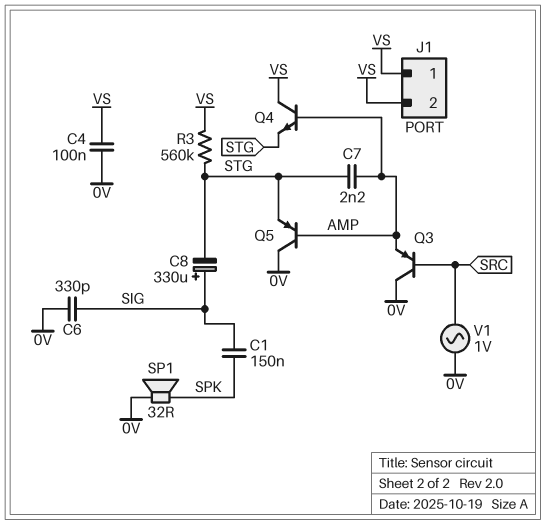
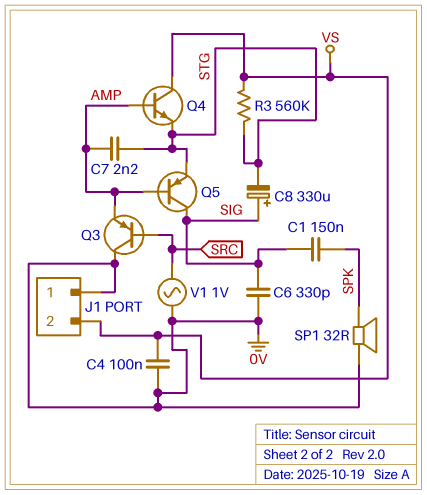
J1 pin 1: VS -> 0V
Q5: PNP (B AMP, C 0V, E STG) -> PNP (B AMP, C SIG, E STG)

